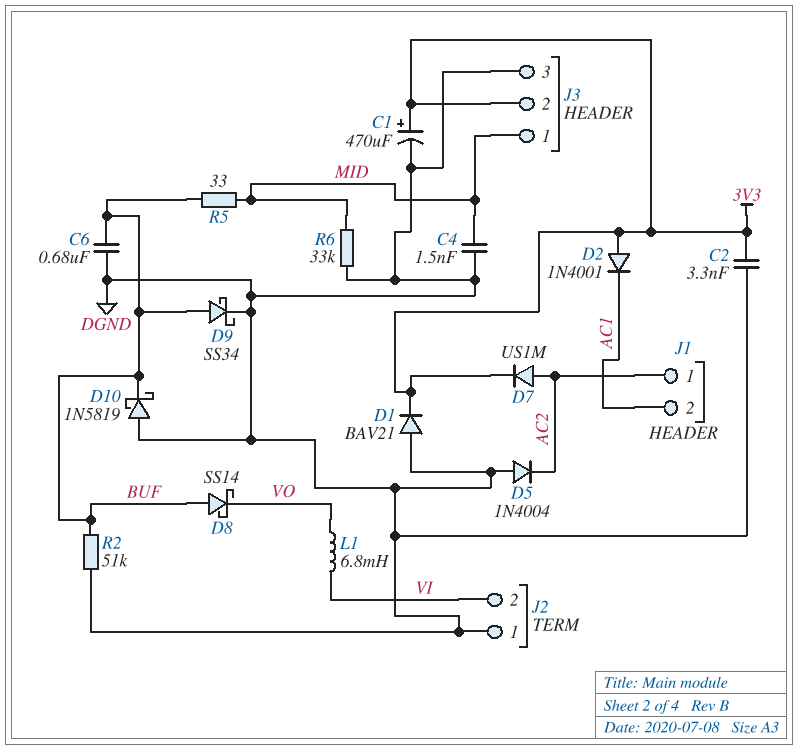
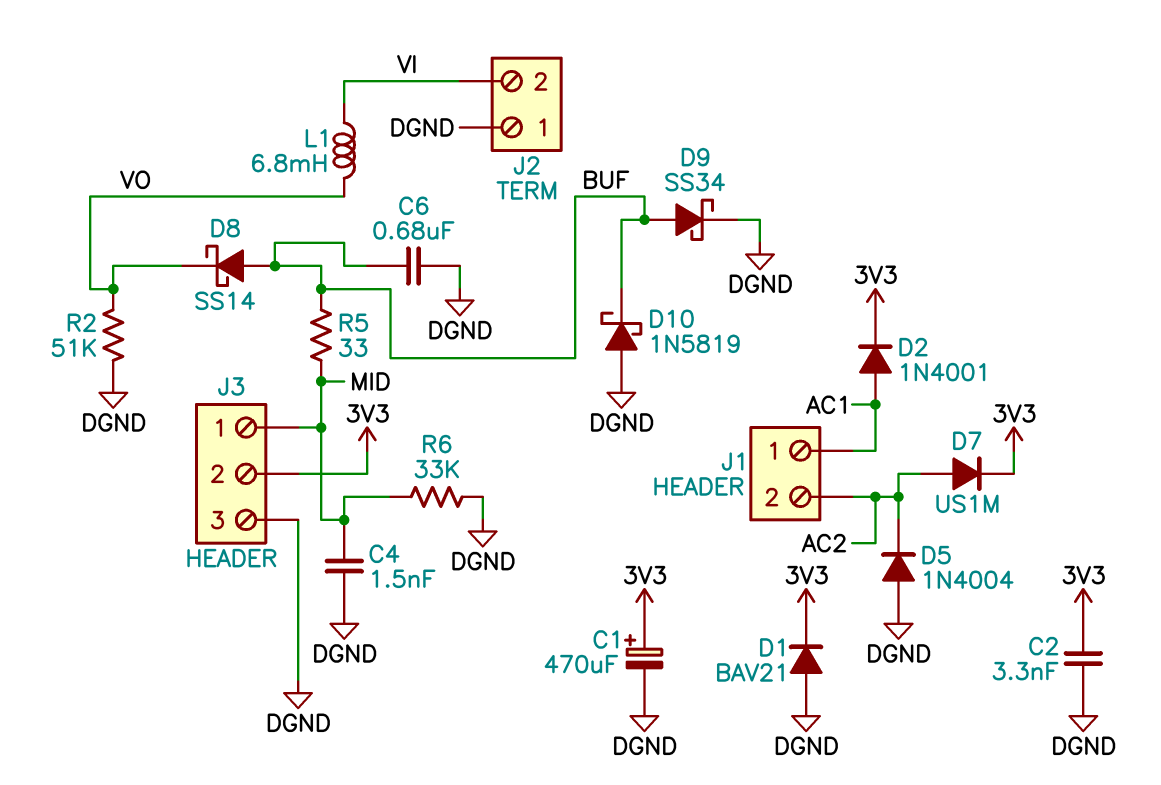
D2: diode 1N4001 (A 3V3, K AC1) -> diode 1N4001 (A AC1, K 3V3)
J1 pin 1: AC2 -> AC1
J1 pin 2: AC1 -> AC2
R2: 51k (BUF, DGND) -> 51k (DGND, VO)

